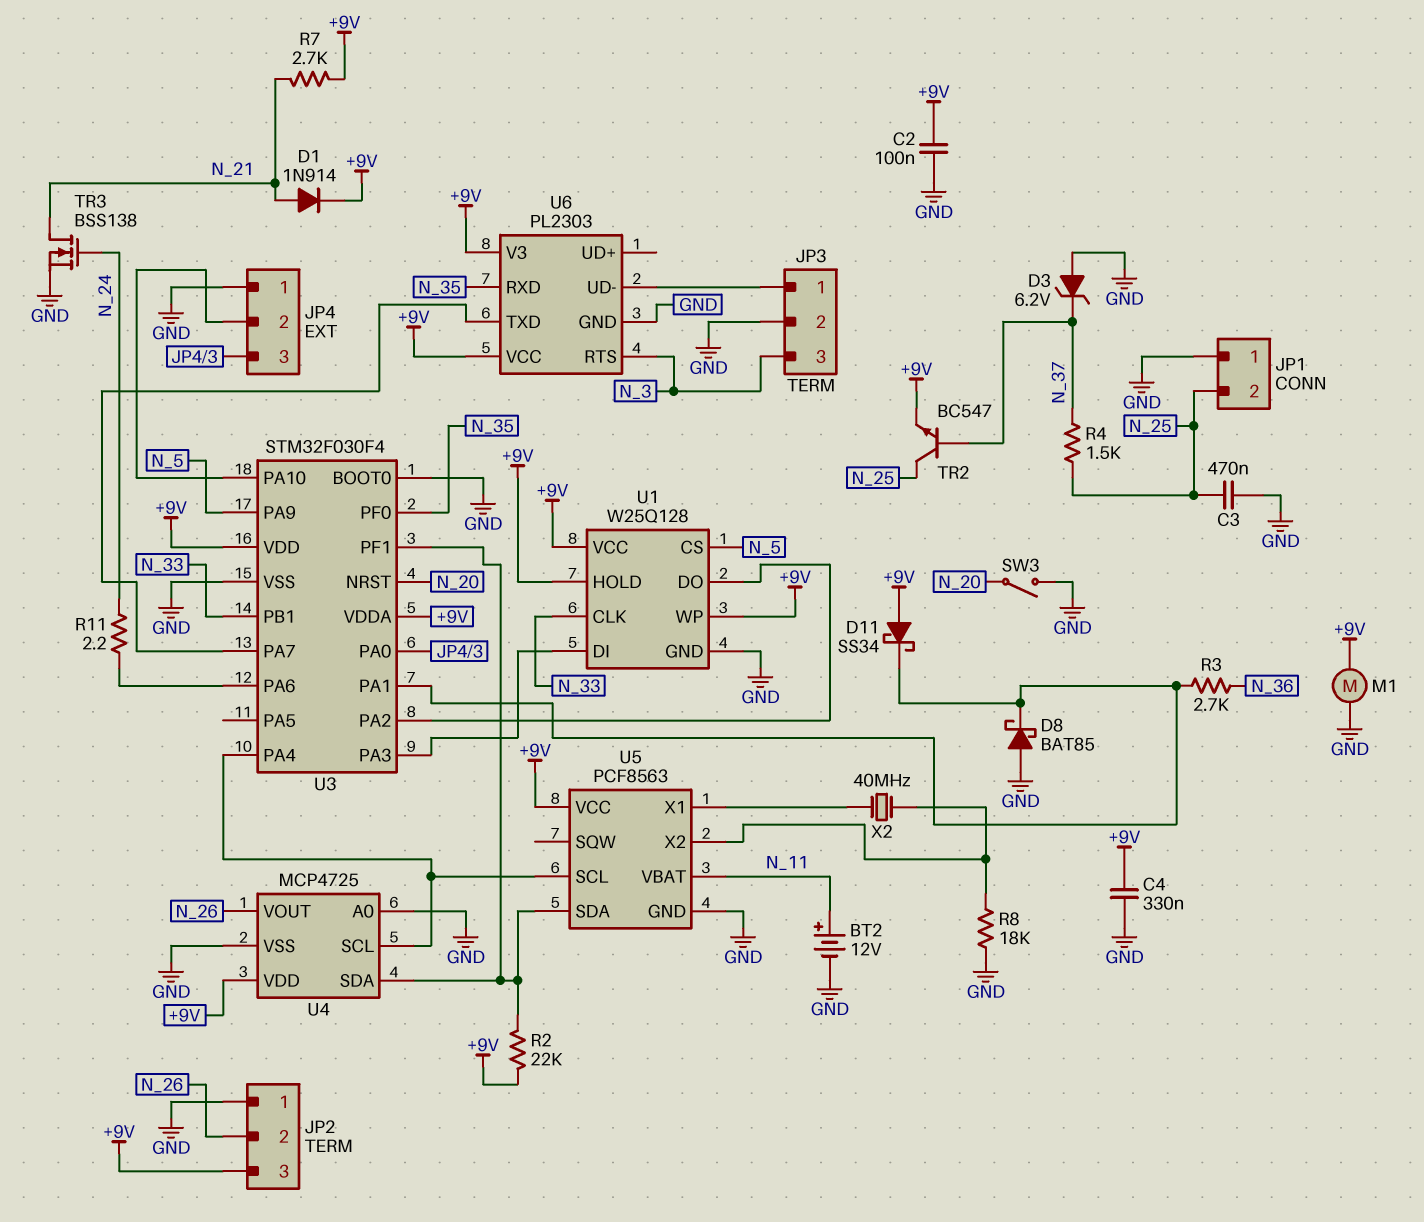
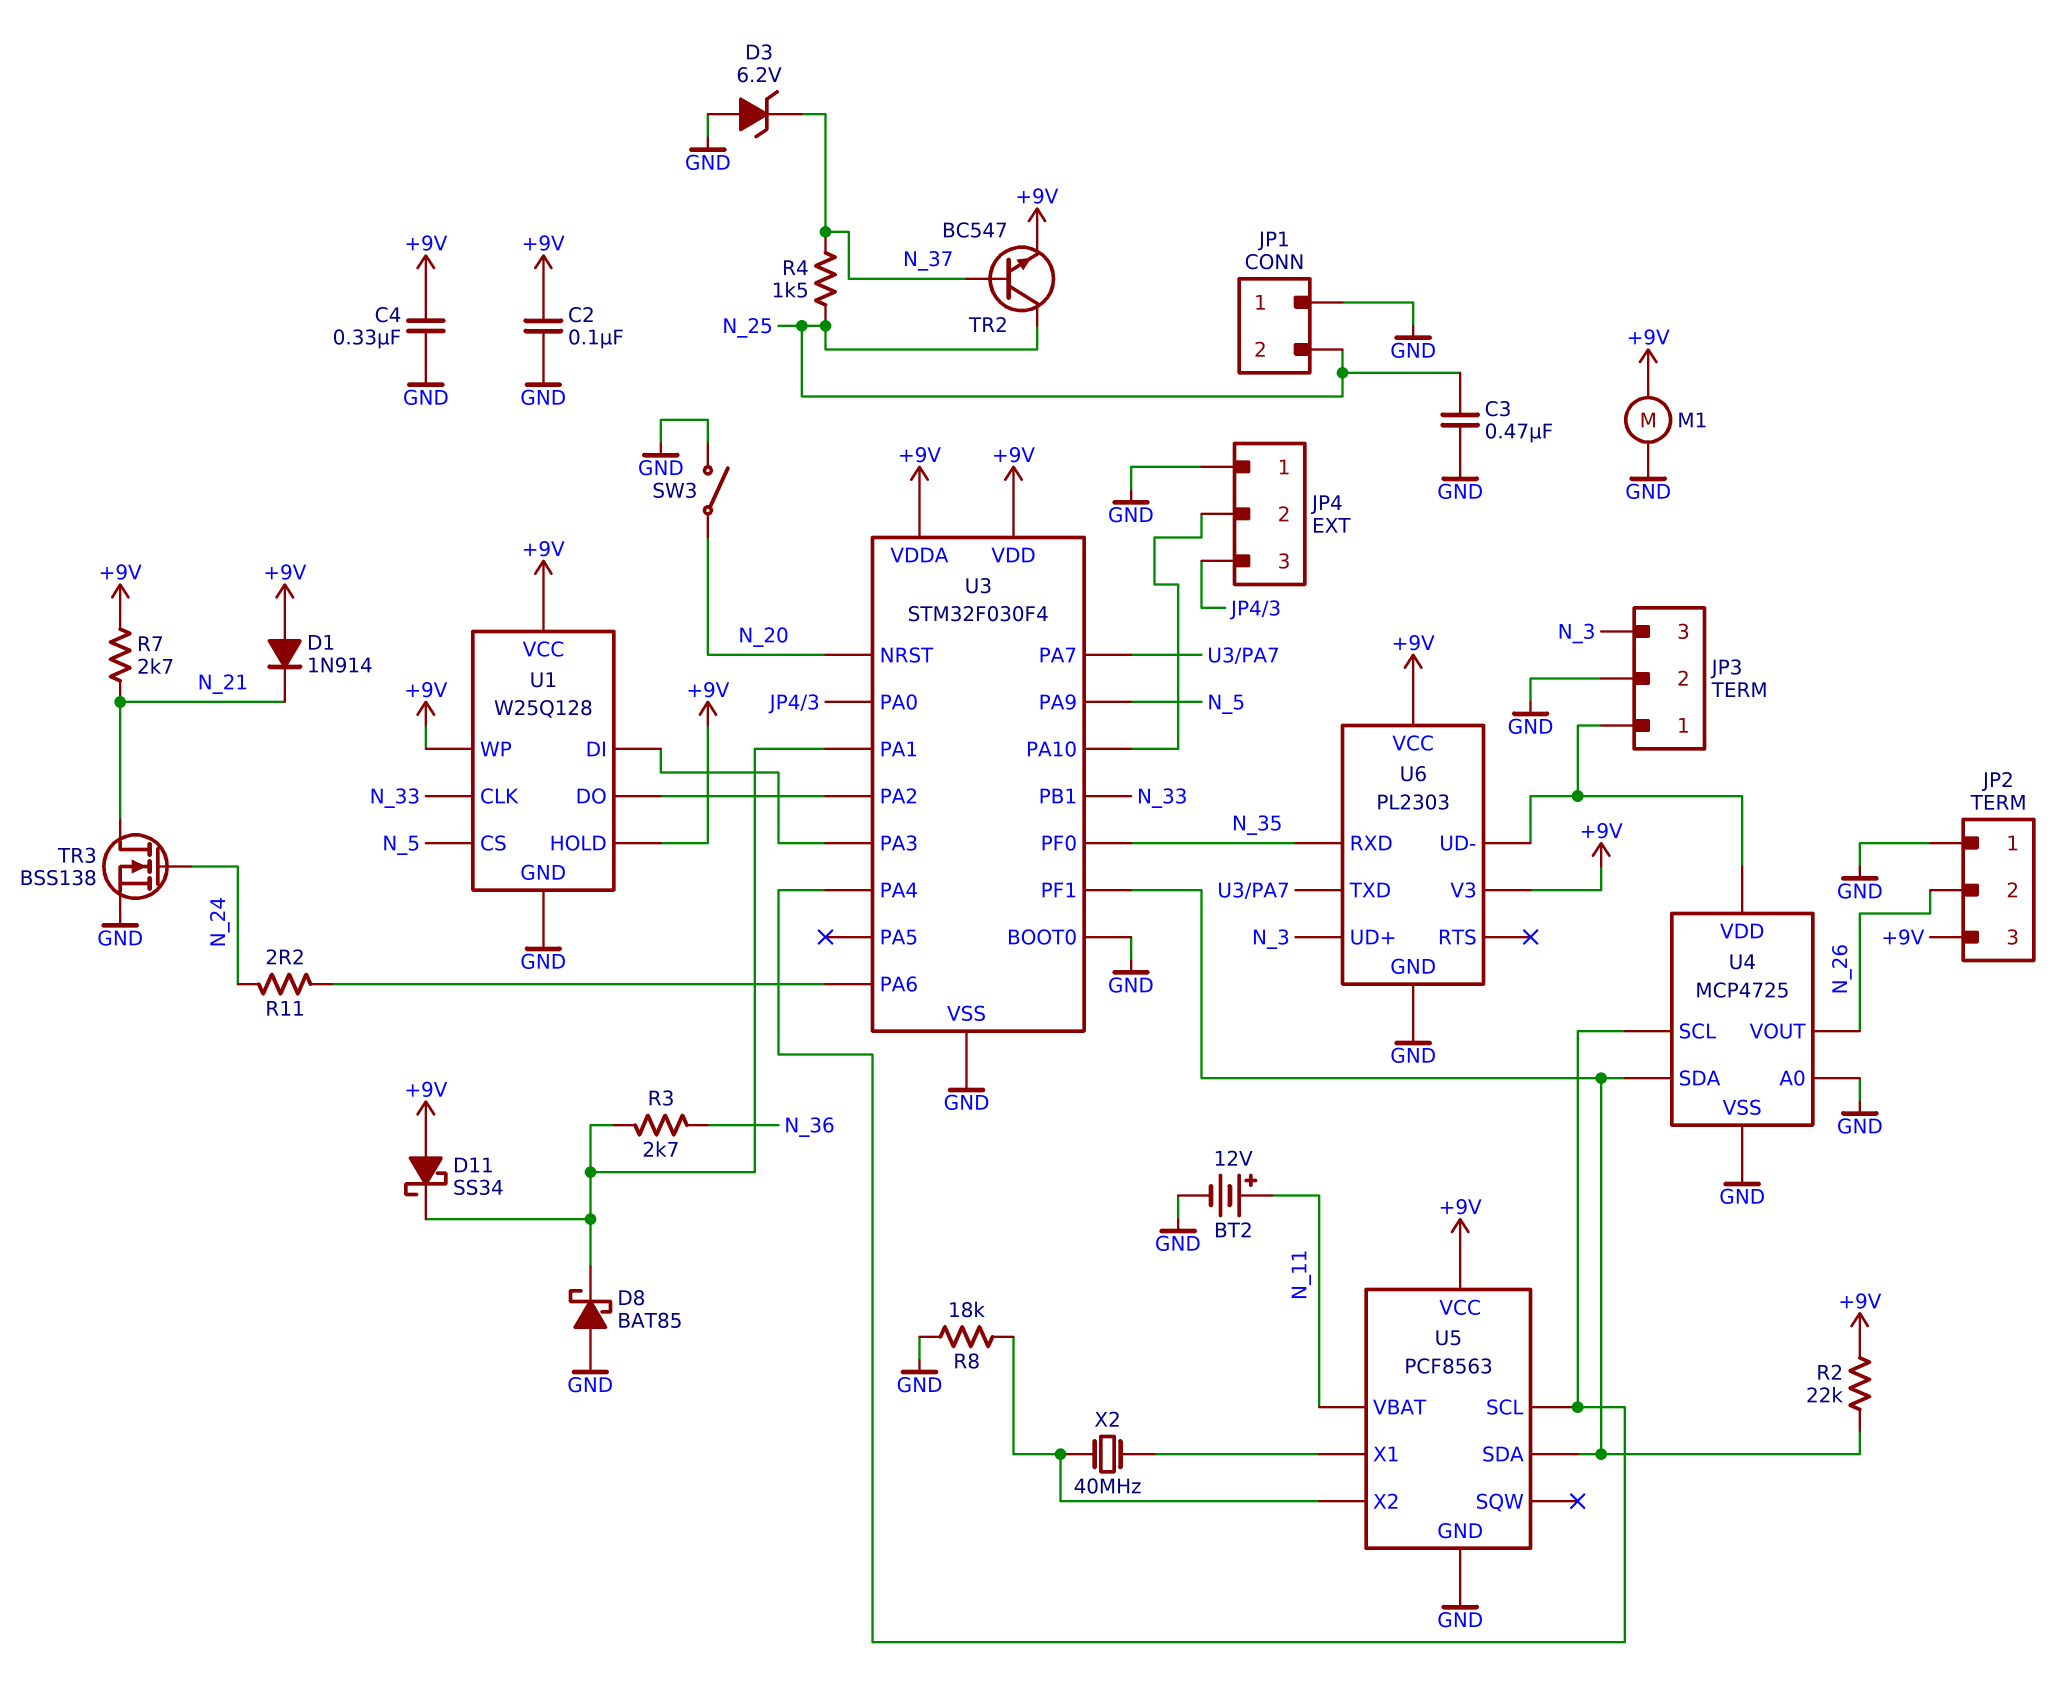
D1: diode 1N914 (A N_21, K +9V) -> diode 1N914 (A +9V, K N_21)
U4 pin VDD: +9V -> JP3/1
U6 pin RTS: N_3 -> none
U6 pin UD+: none -> N_3

